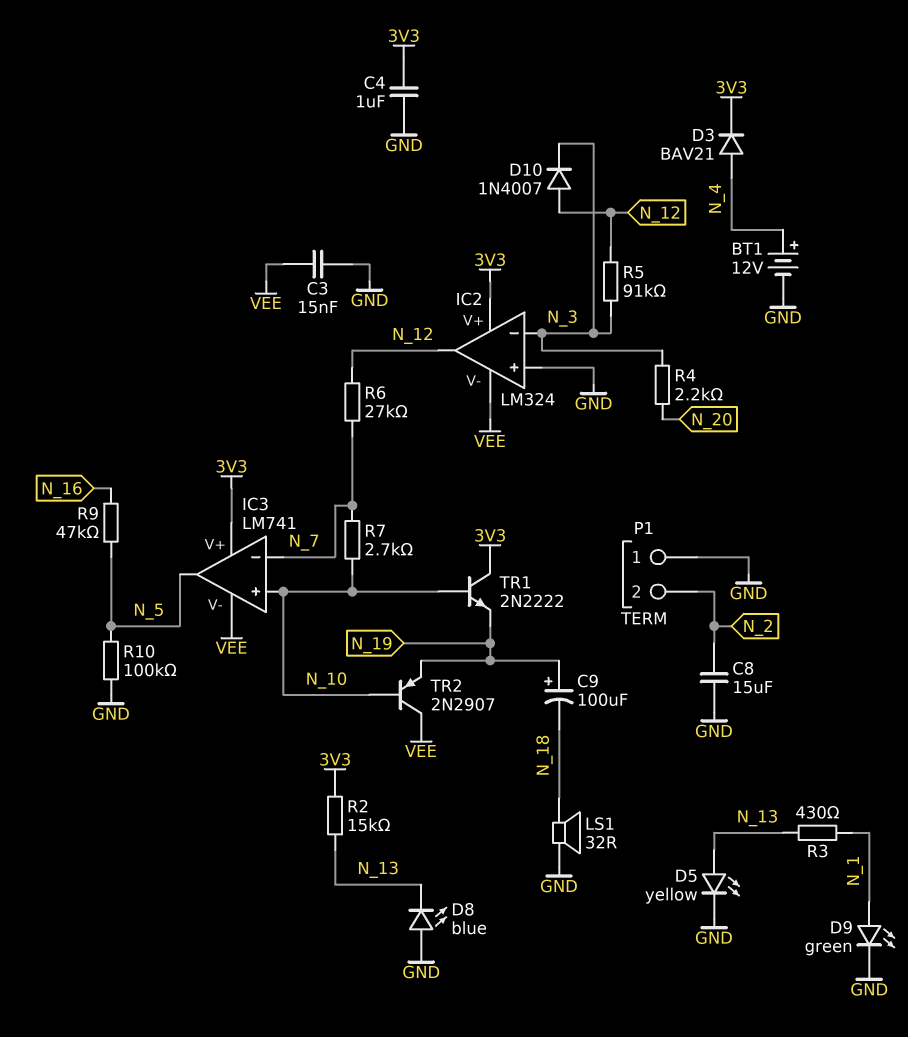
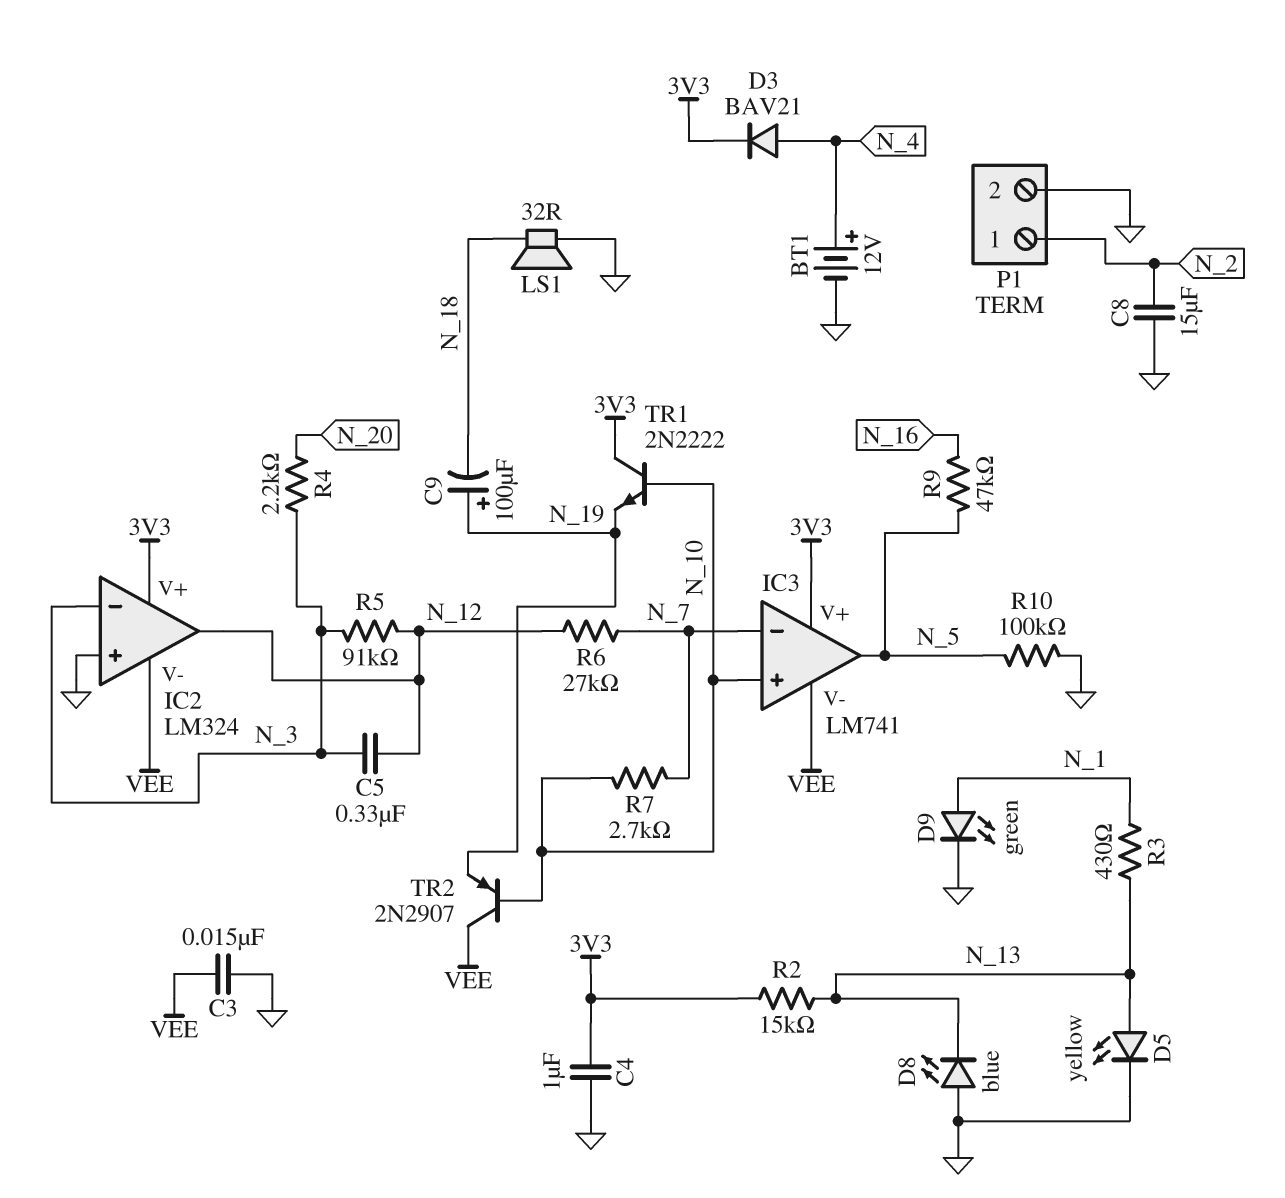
C5: none -> 330nF (N_3, N_12)
D10: diode 1N4007 (A N_12, K N_3) -> none
P1 pin 1: GND -> N_2
P1 pin 2: N_2 -> GND

